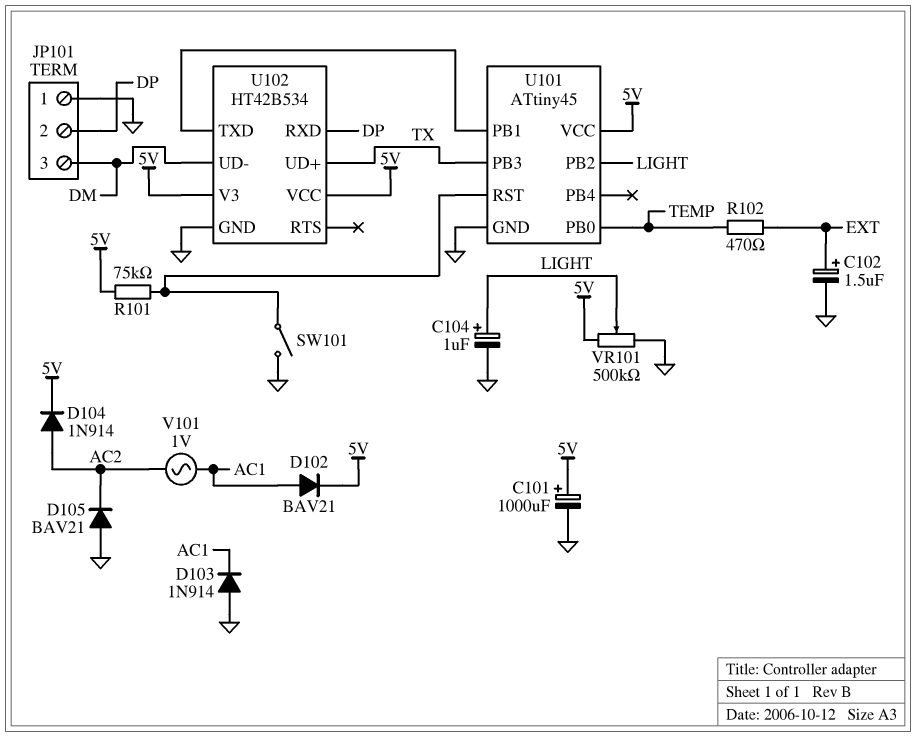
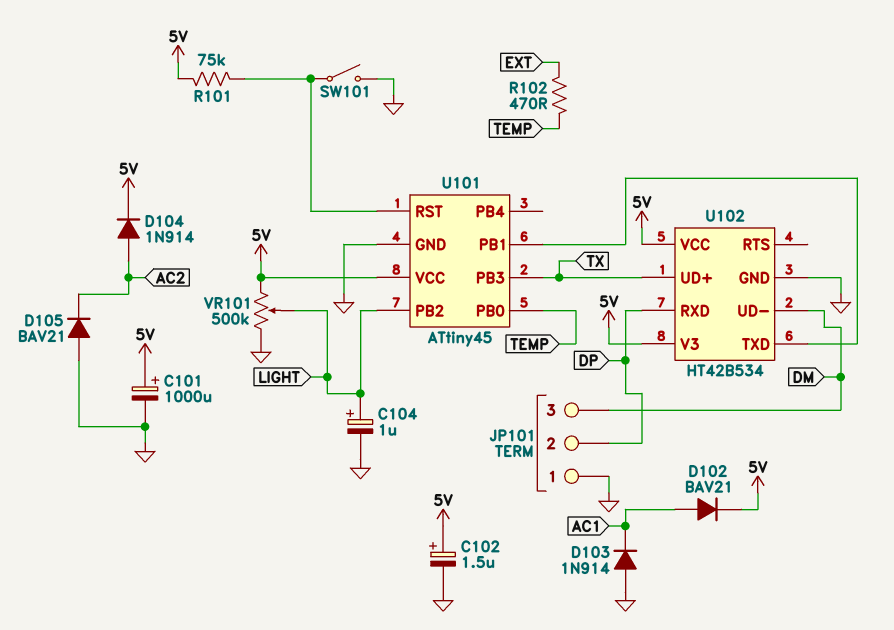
C102: 1.5uF (plus EXT, minus GND) -> 1.5uF (plus 5V, minus GND)
V101: AC 1V (AC1, AC2) -> none

